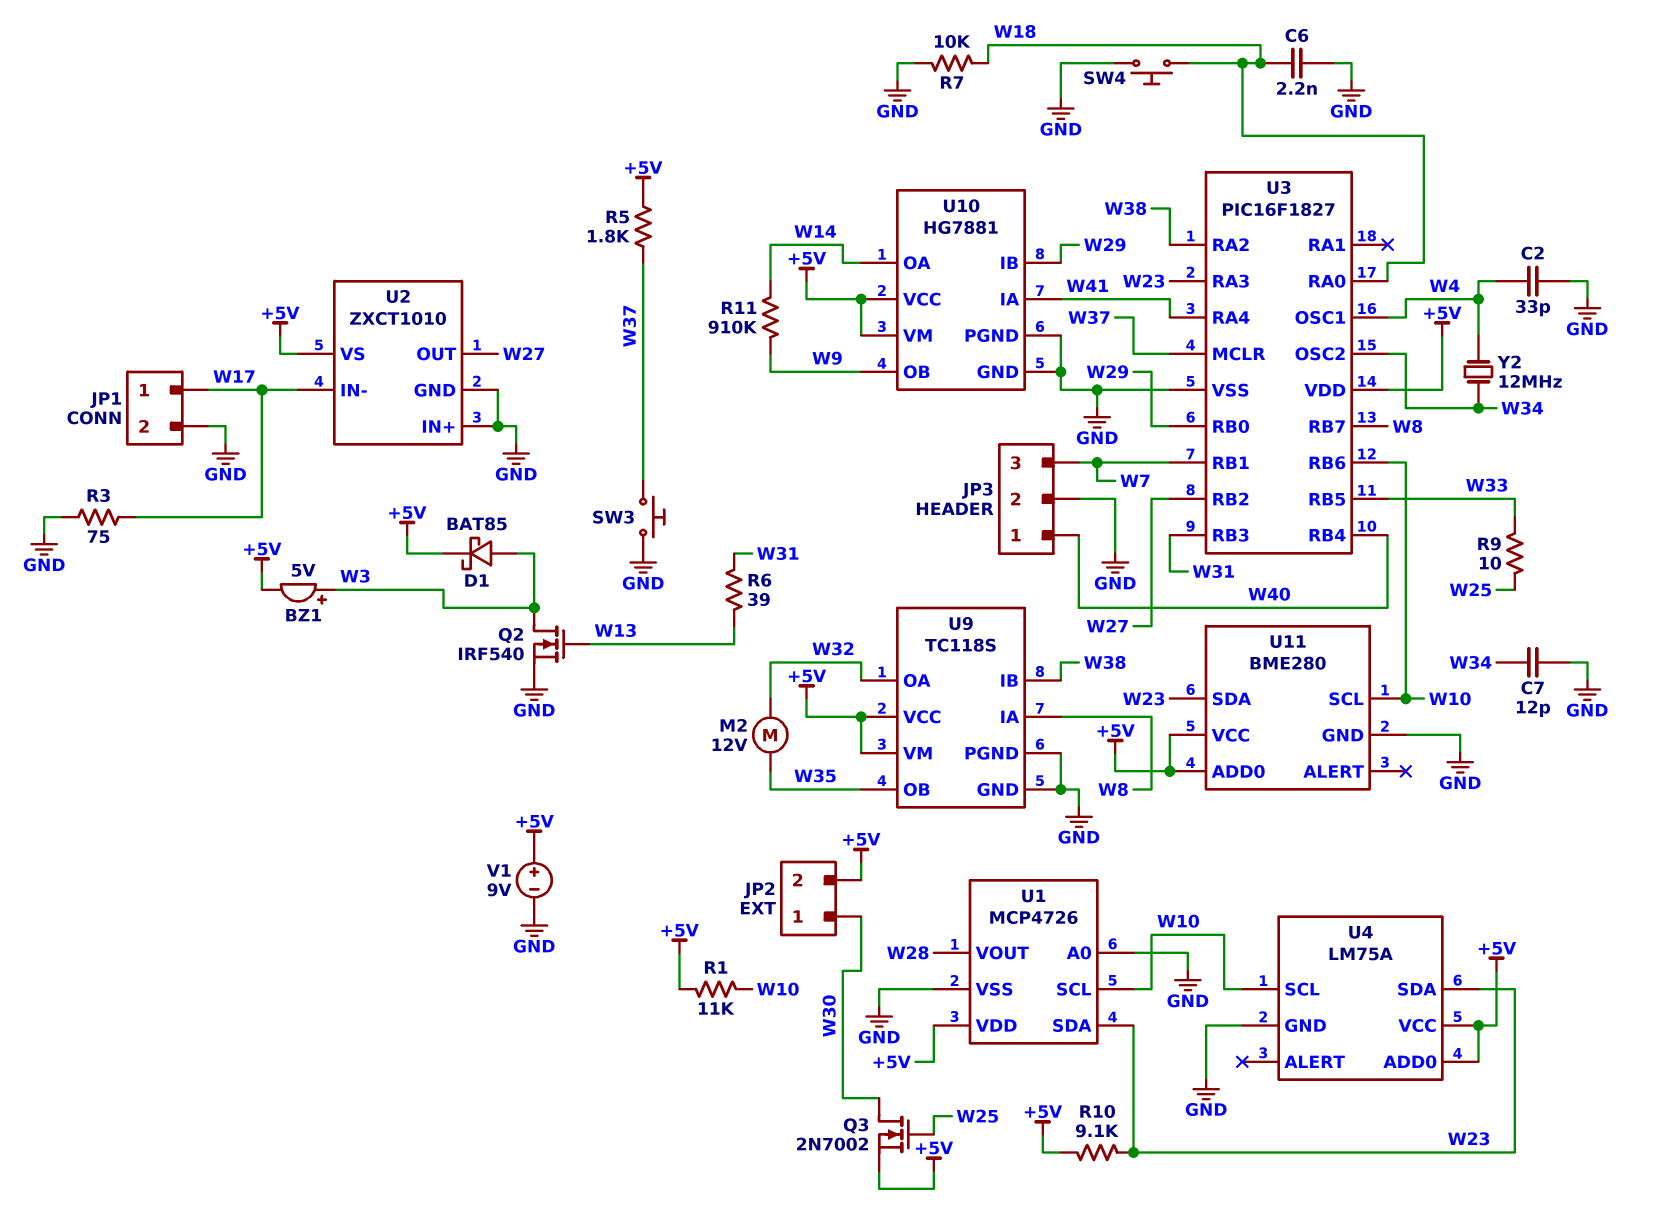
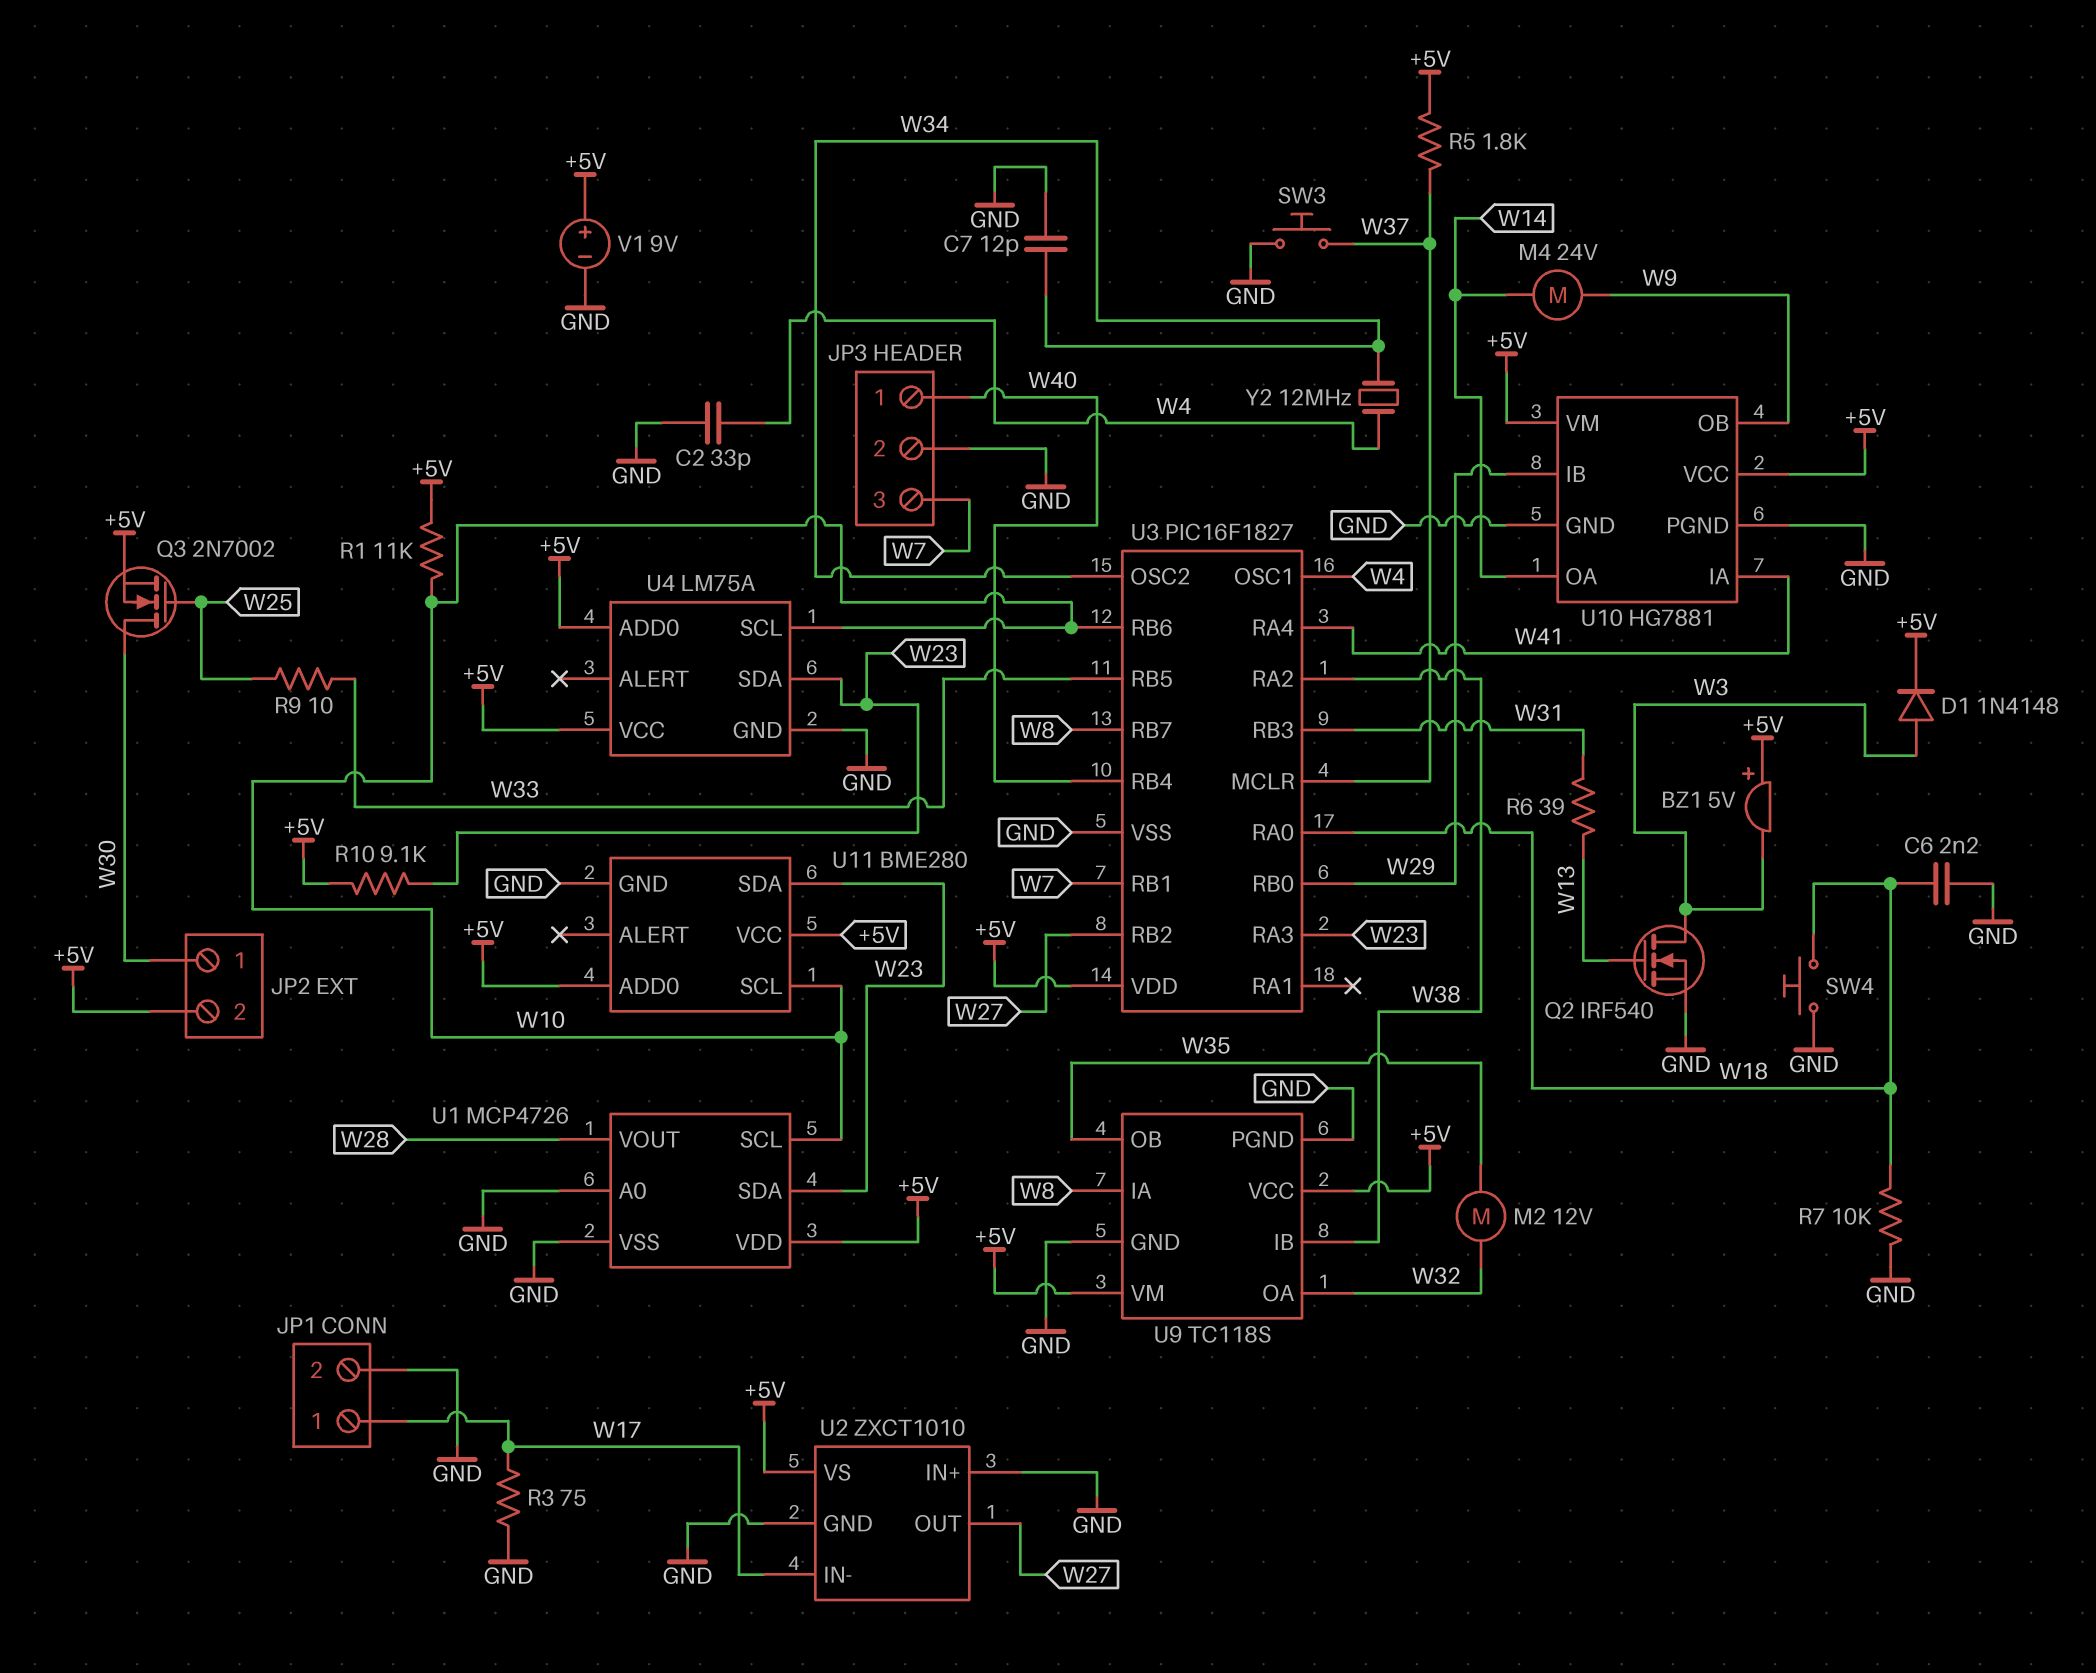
BZ1: buzzer 5V (plus W3, minus +5V) -> buzzer 5V (plus +5V, minus W3)
D1: schottky BAT85 (A W3, K +5V) -> diode 1N4148 (A W3, K +5V)
M4: none -> motor 24V (W9, W14)
R11: 910k (W9, W14) -> none

